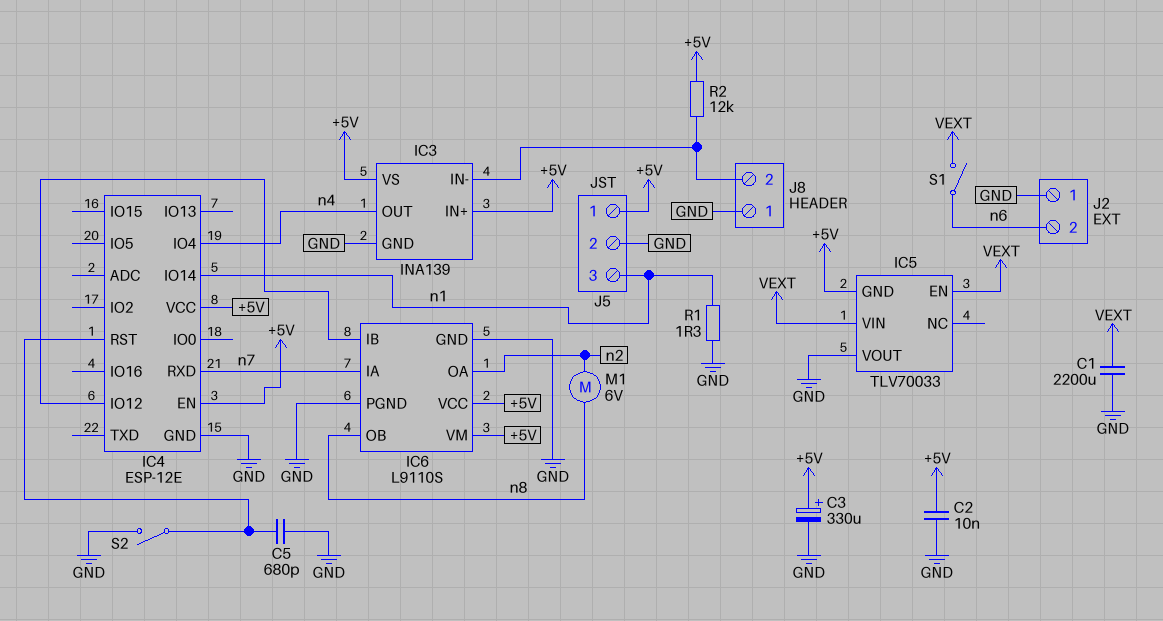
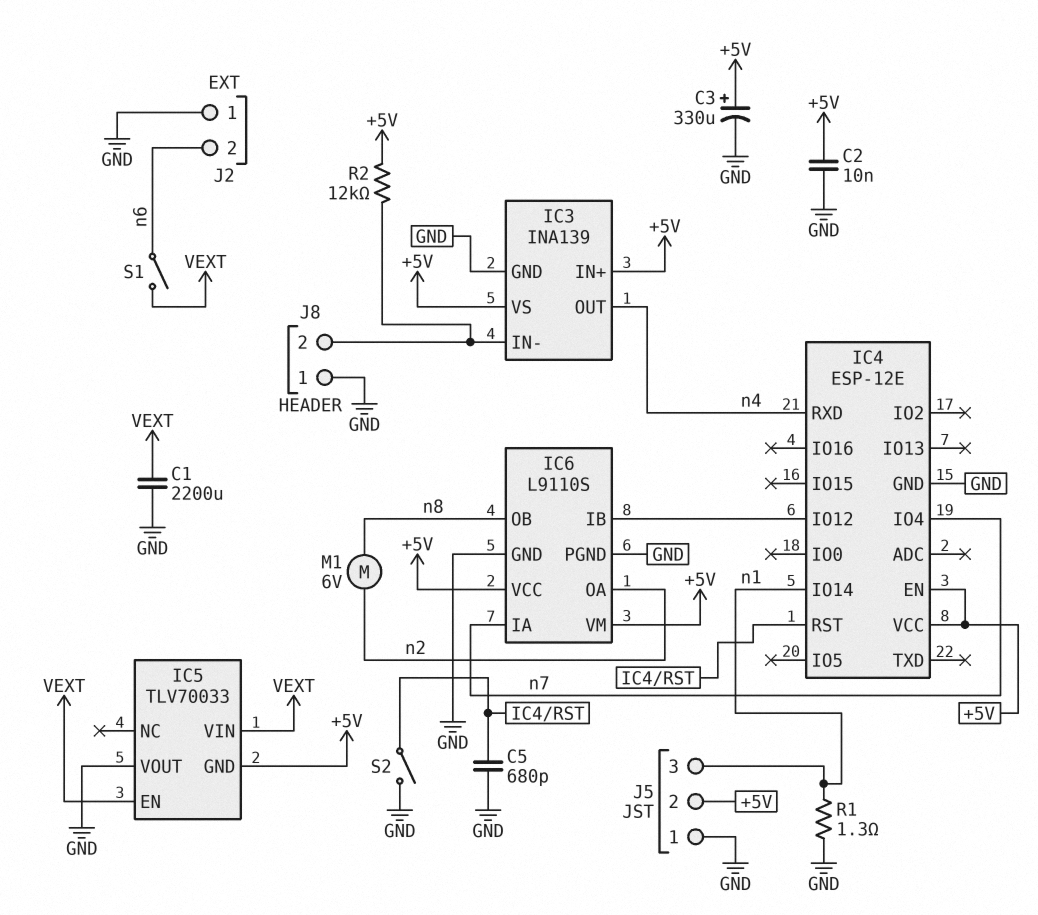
IC4 pin IO4: n4 -> n7
IC4 pin RXD: n7 -> n4
J5 pin 1: +5V -> GND
J5 pin 2: GND -> +5V

